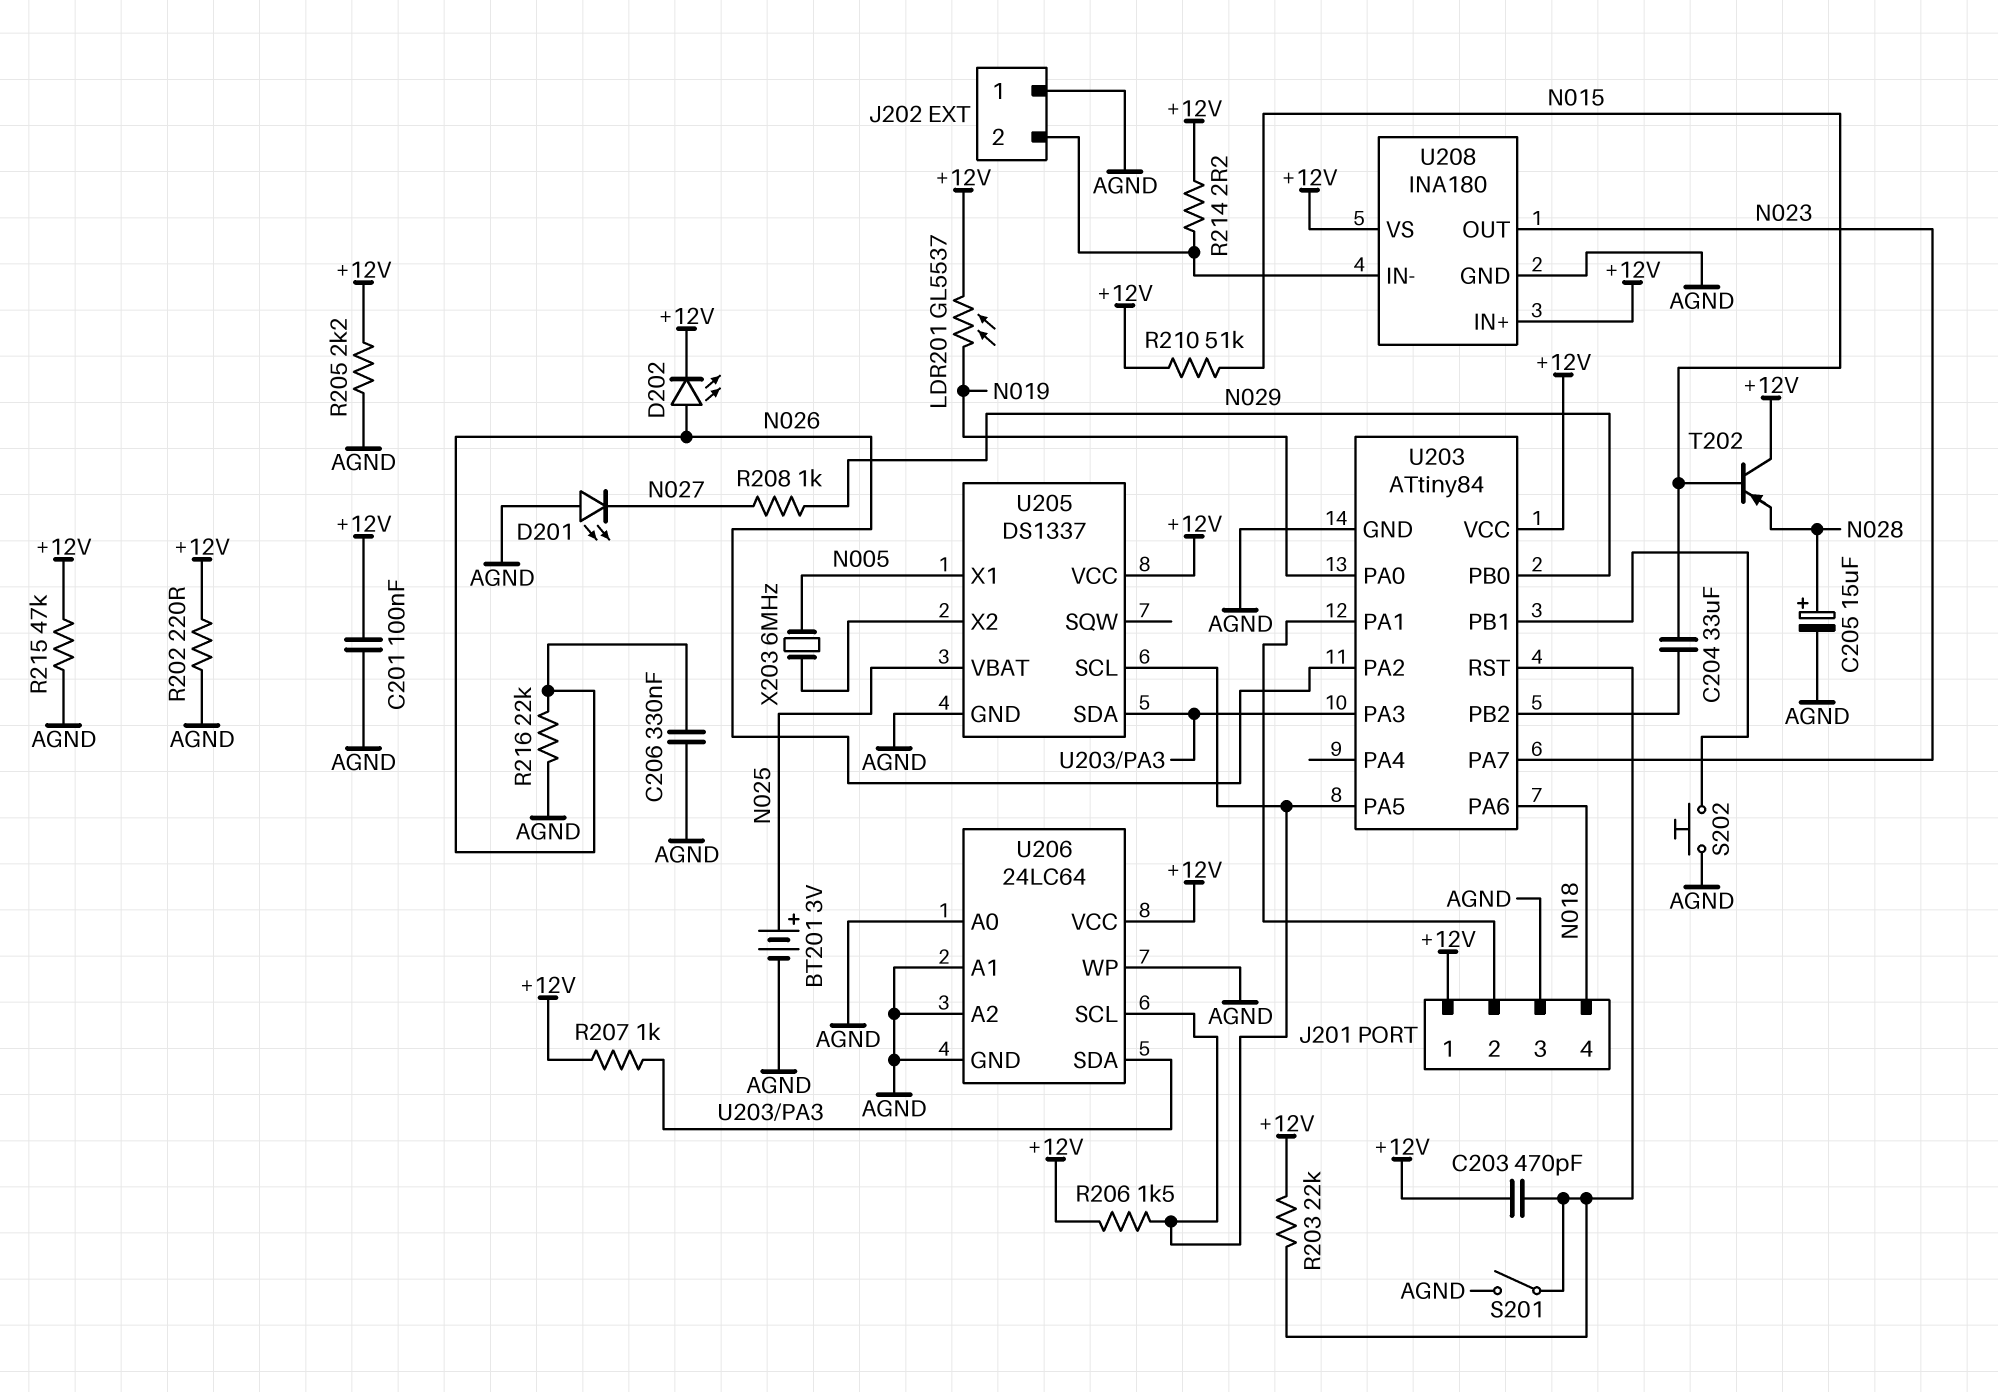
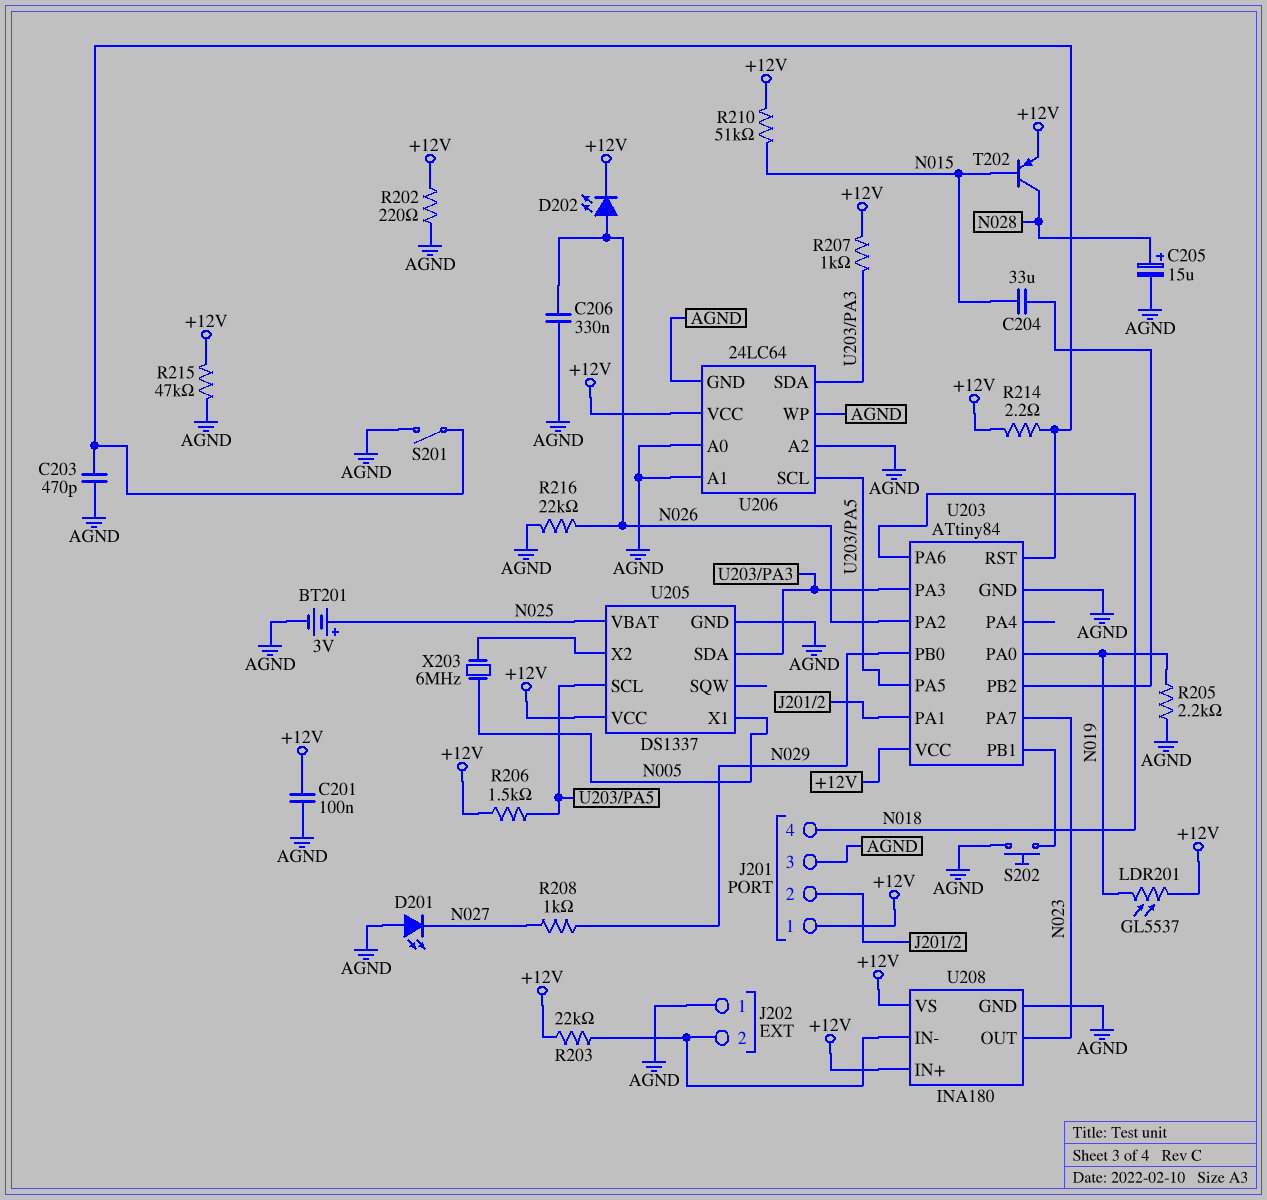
C203: 470pF (+12V, U203/RST) -> 470pF (AGND, U203/RST)
R203: 22k (+12V, U203/RST) -> 22k (+12V, J202/2)
R205: 2.2k (+12V, AGND) -> 2.2k (AGND, N019)
R214: 2.2 (+12V, J202/2) -> 2.2 (+12V, U203/RST)
T202: PNP (B N015, C +12V, E N028) -> PNP (B N015, C N028, E +12V)

